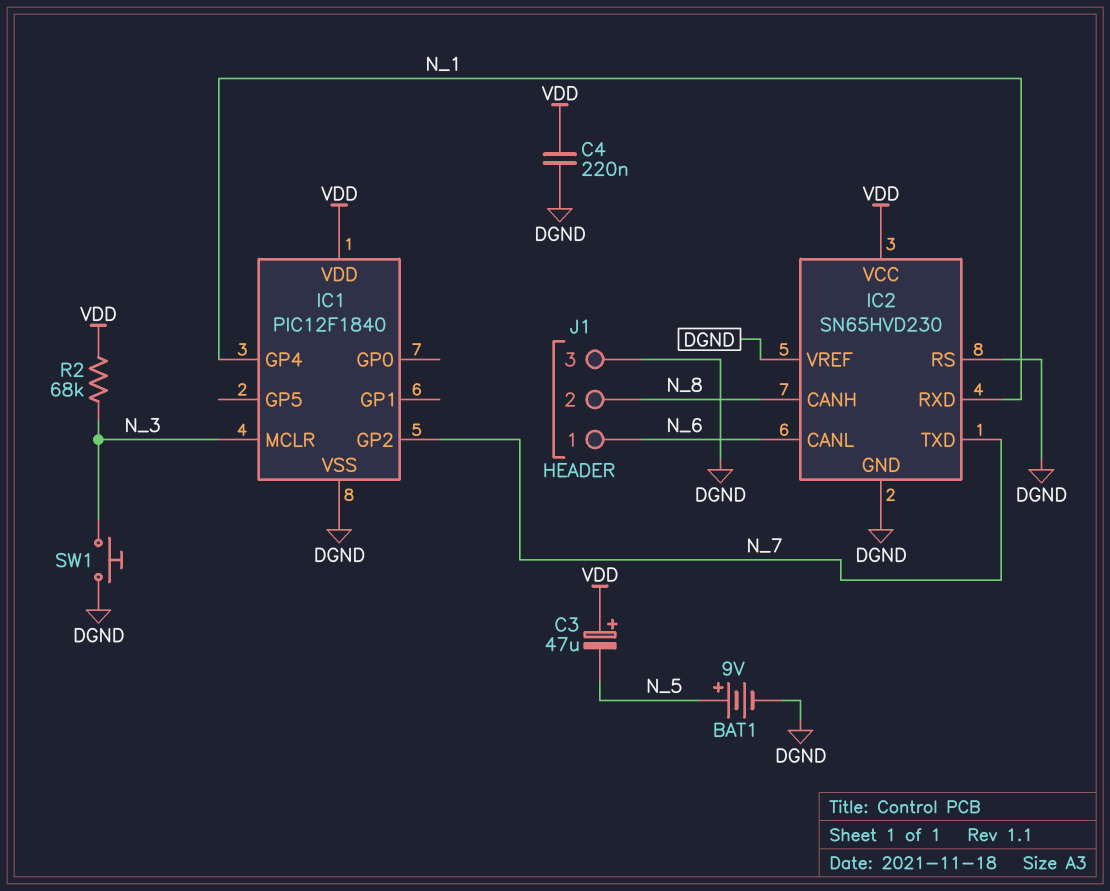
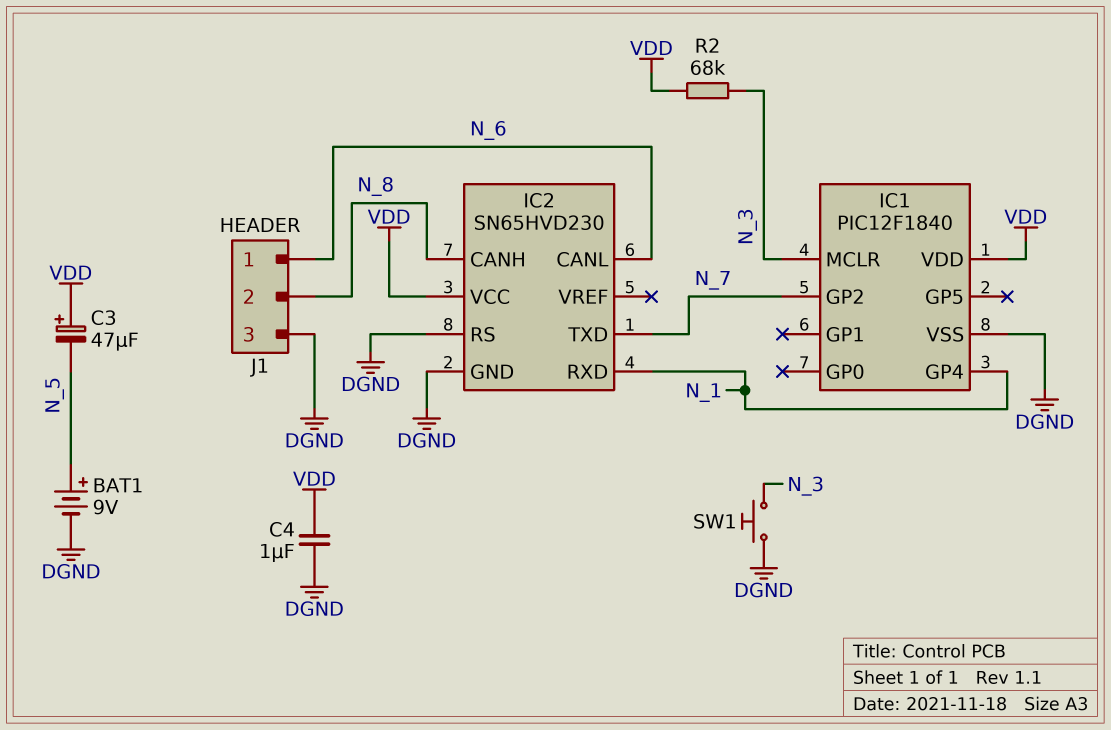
C4: 220nF (DGND, VDD) -> 1uF (DGND, VDD)
IC2 pin VREF: DGND -> none

